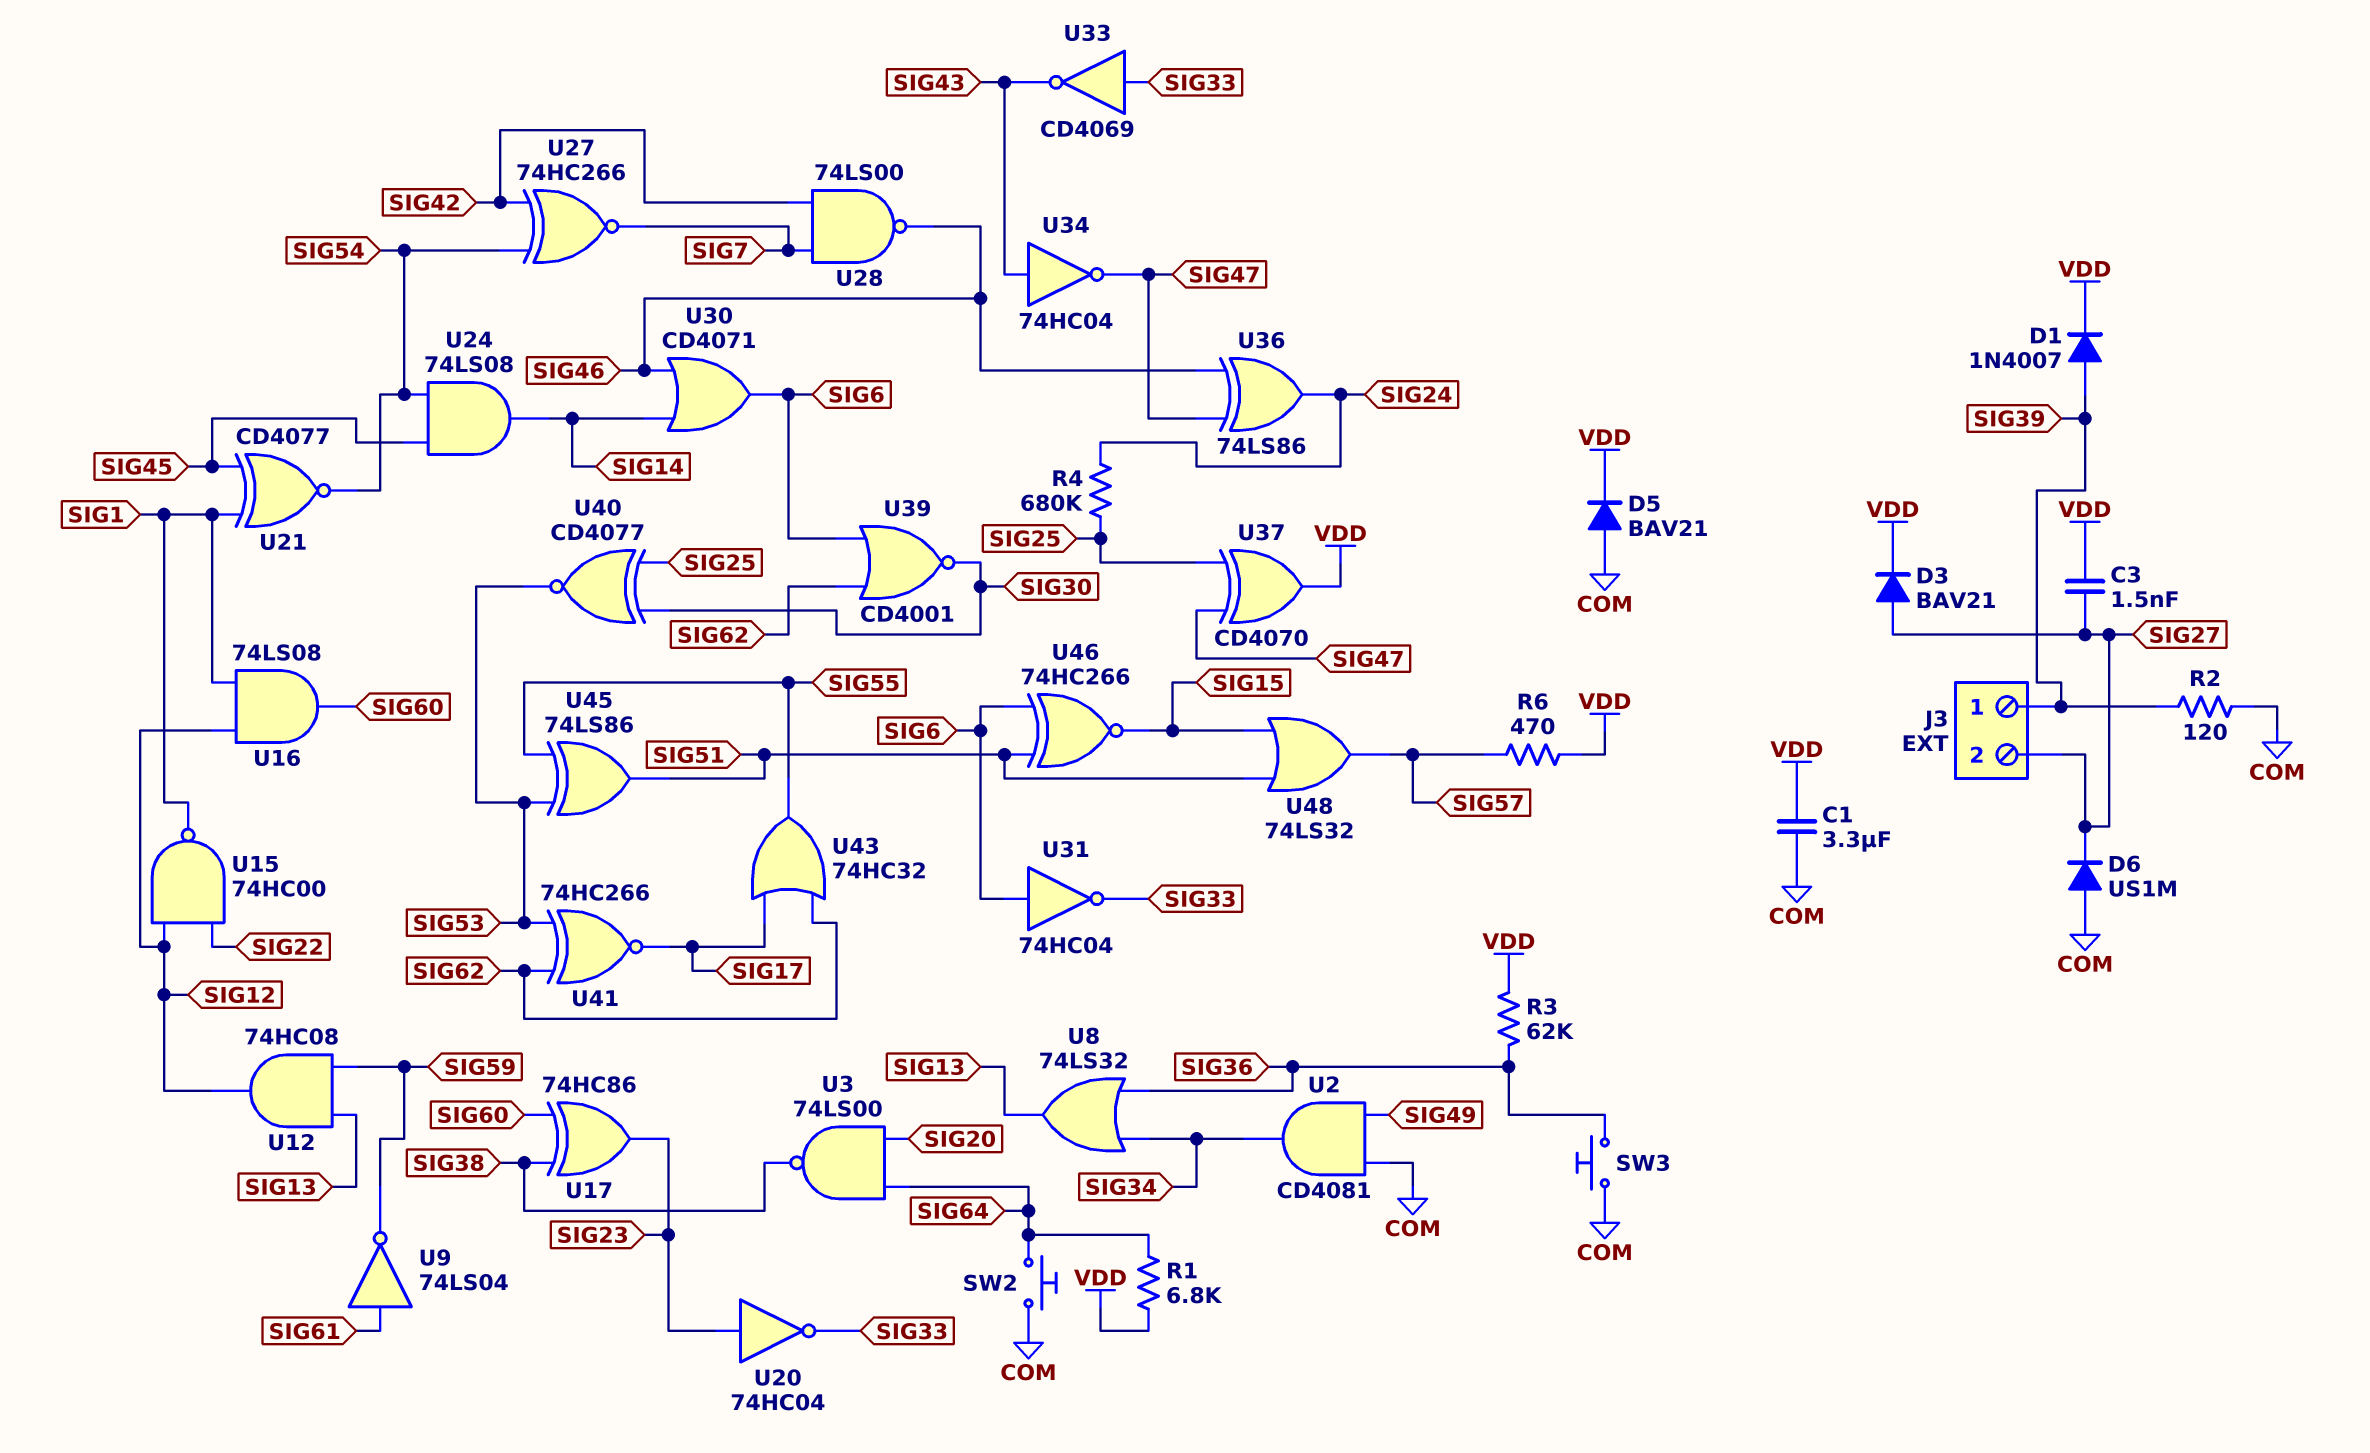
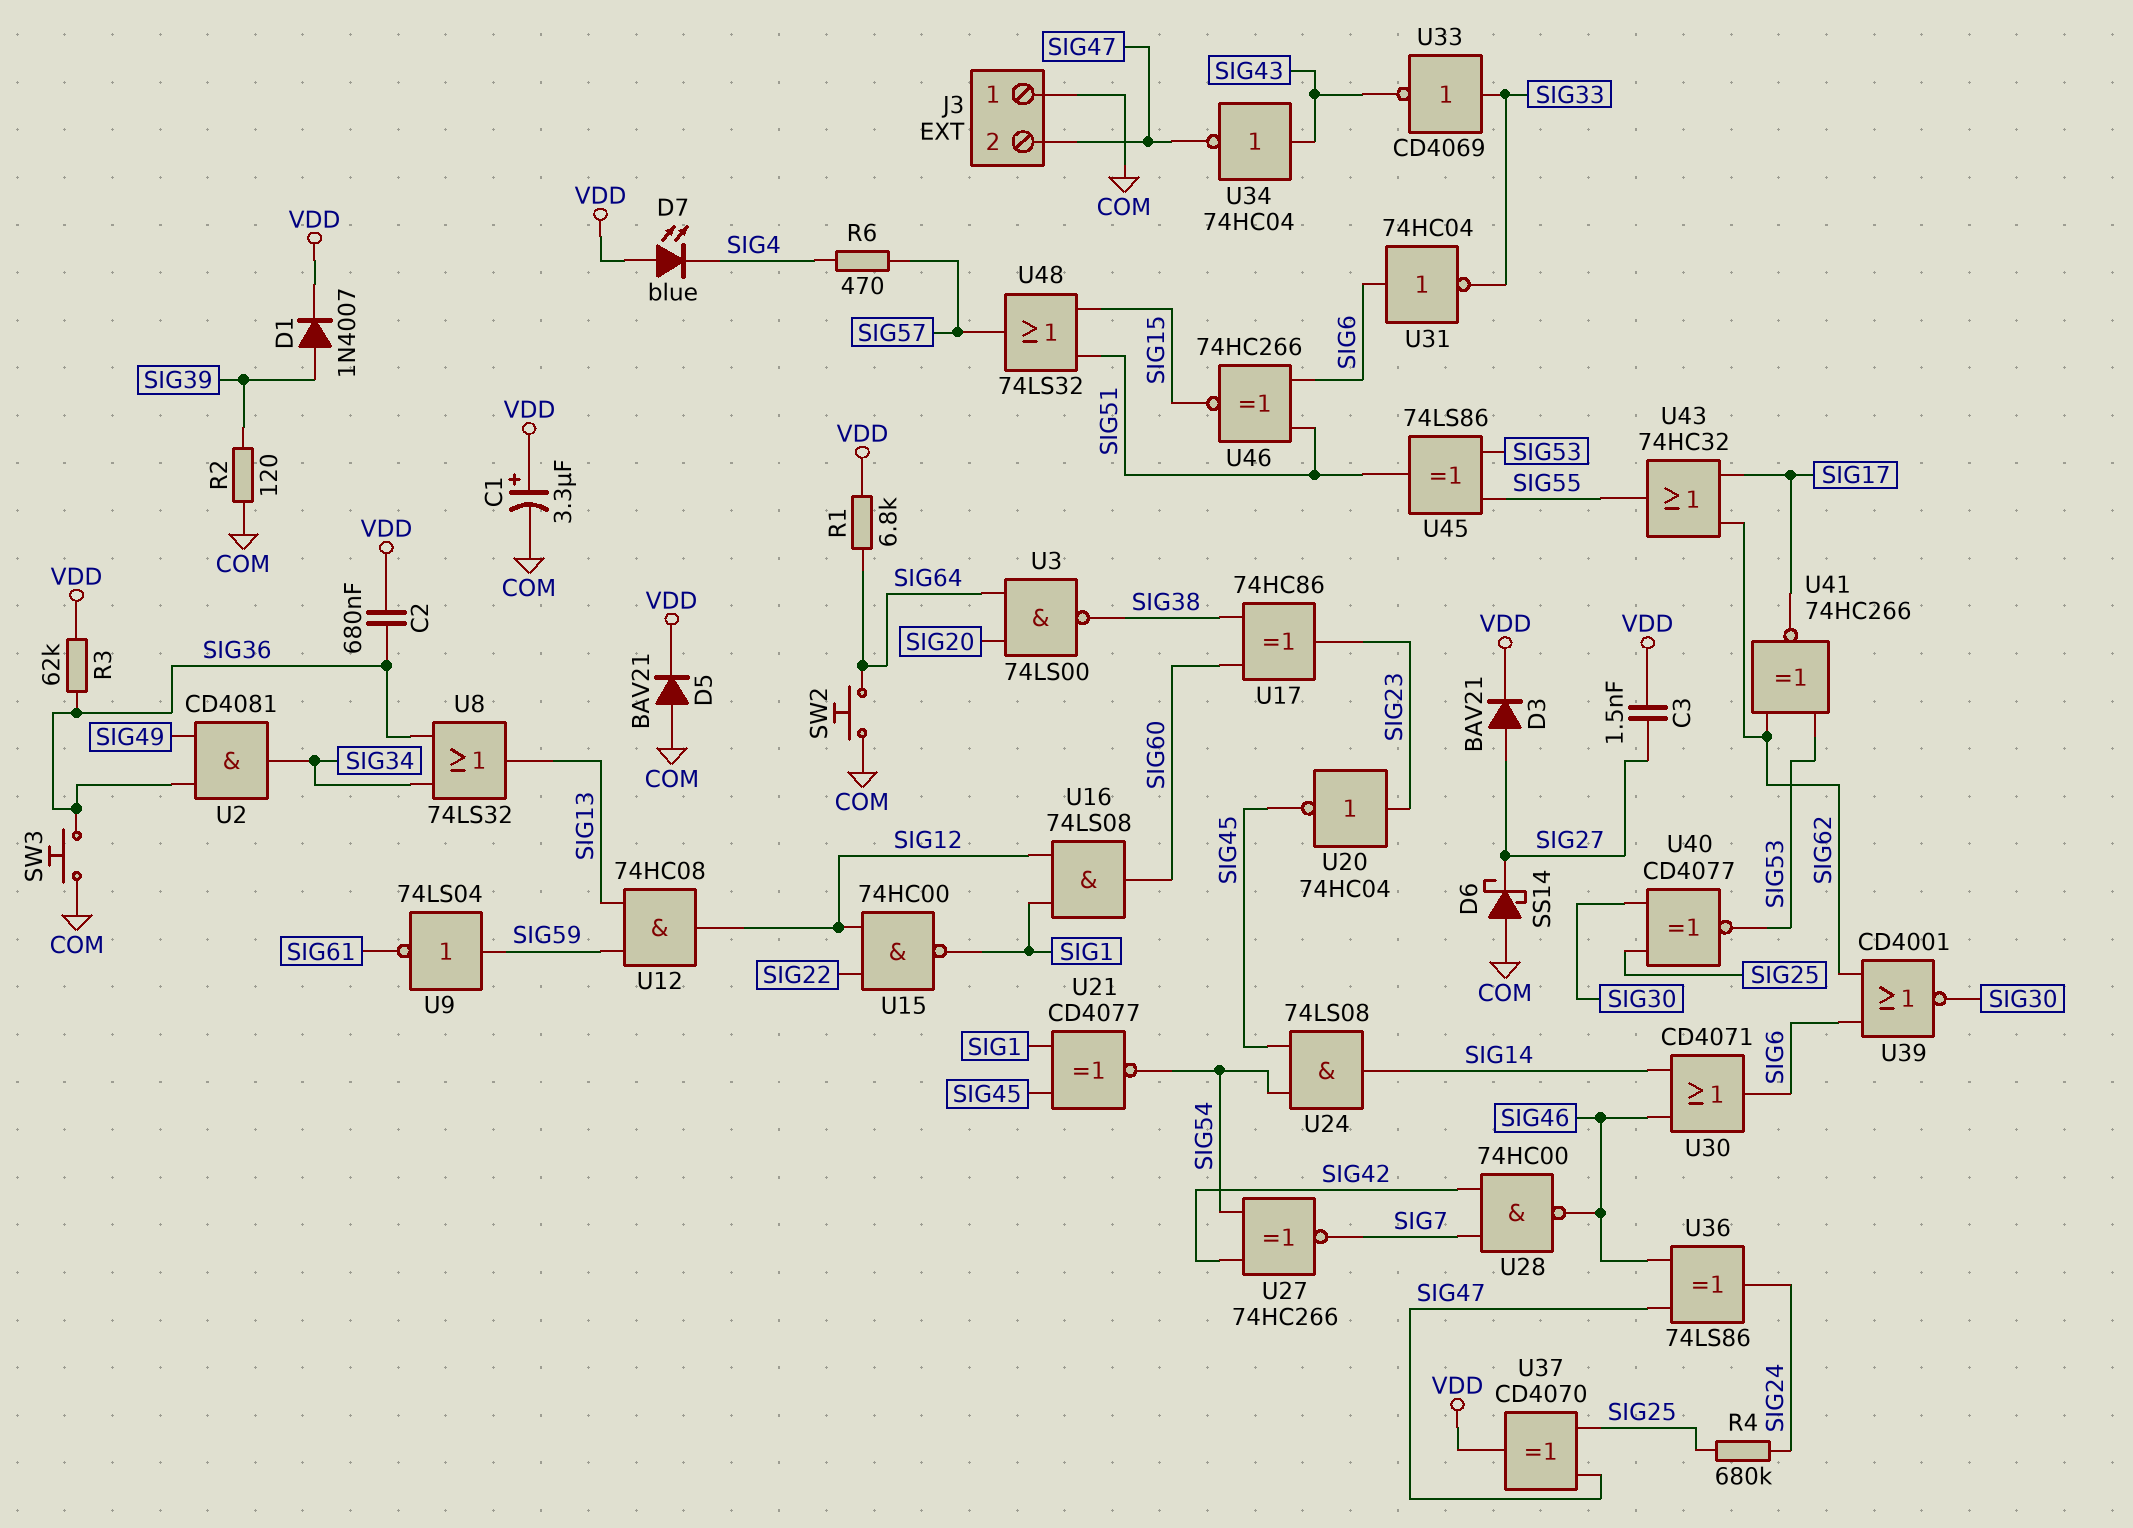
C1: 3.3uF (COM, VDD) -> 3.3uF (plus VDD, minus COM)
C2: none -> 680nF (SIG36, VDD)
D6: diode US1M (A COM, K SIG27) -> schottky SS14 (A COM, K SIG27)
D7: none -> LED blue (A VDD, K SIG4)
J3 pin 1: SIG39 -> COM
J3 pin 2: SIG27 -> SIG47
R6: 470 (SIG57, VDD) -> 470 (SIG4, SIG57)
U2: AND CD4081 (in COM, in SIG49, out SIG34) -> AND CD4081 (in SIG36, in SIG49, out SIG34)
U9: NOT 74LS04 (in SIG61, out SIG59) -> NOT 74LS04 (in SIG59, out SIG61)
U20: NOT 74HC04 (in SIG23, out SIG33) -> NOT 74HC04 (in SIG23, out SIG45)
U28: NAND 74LS00 (in SIG7, in SIG42, out SIG46) -> NAND 74HC00 (in SIG7, in SIG42, out SIG46)

